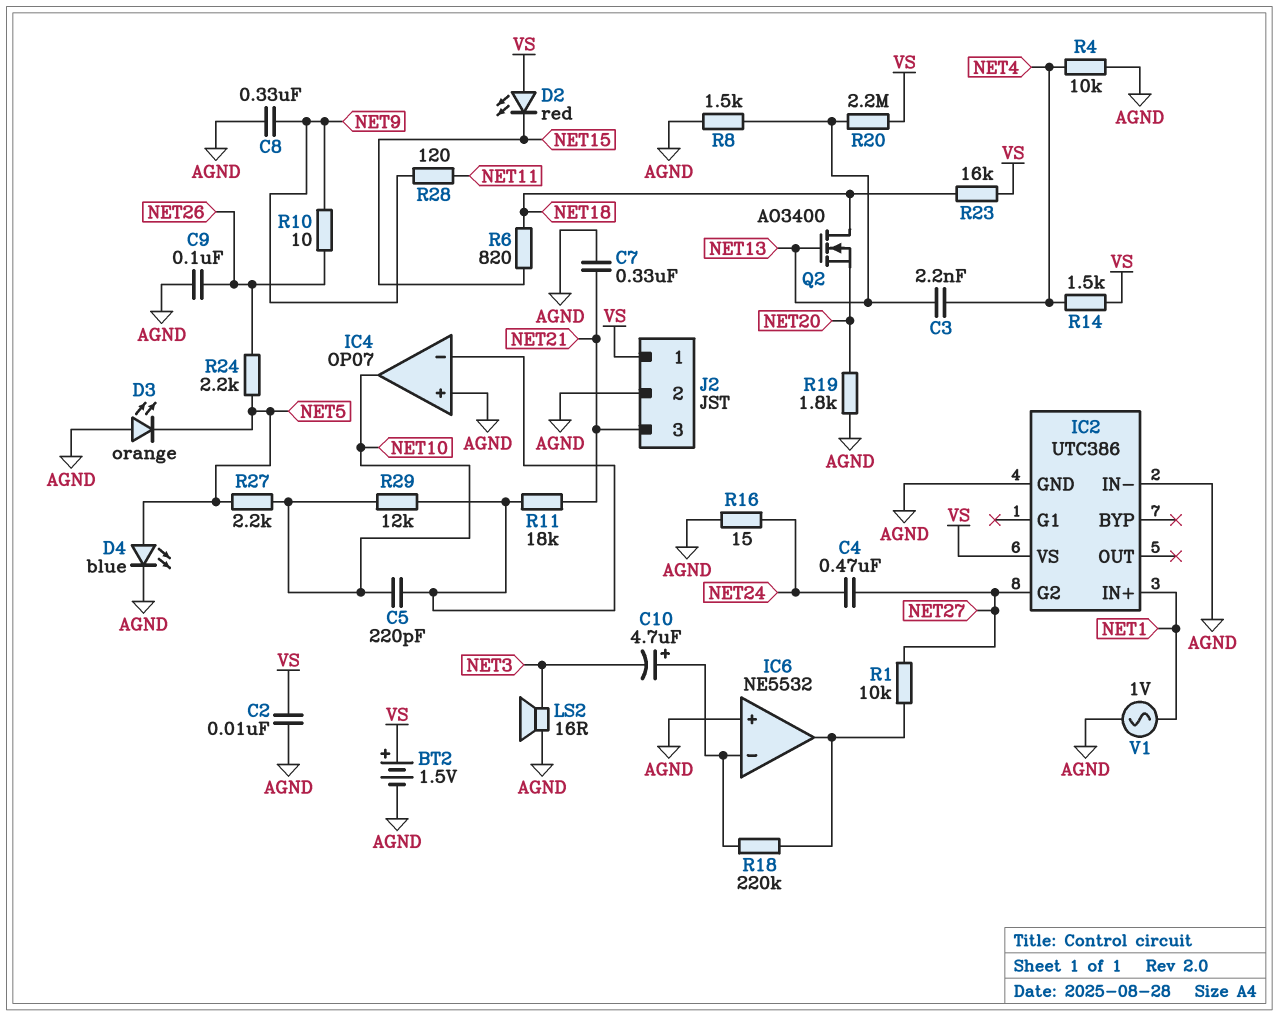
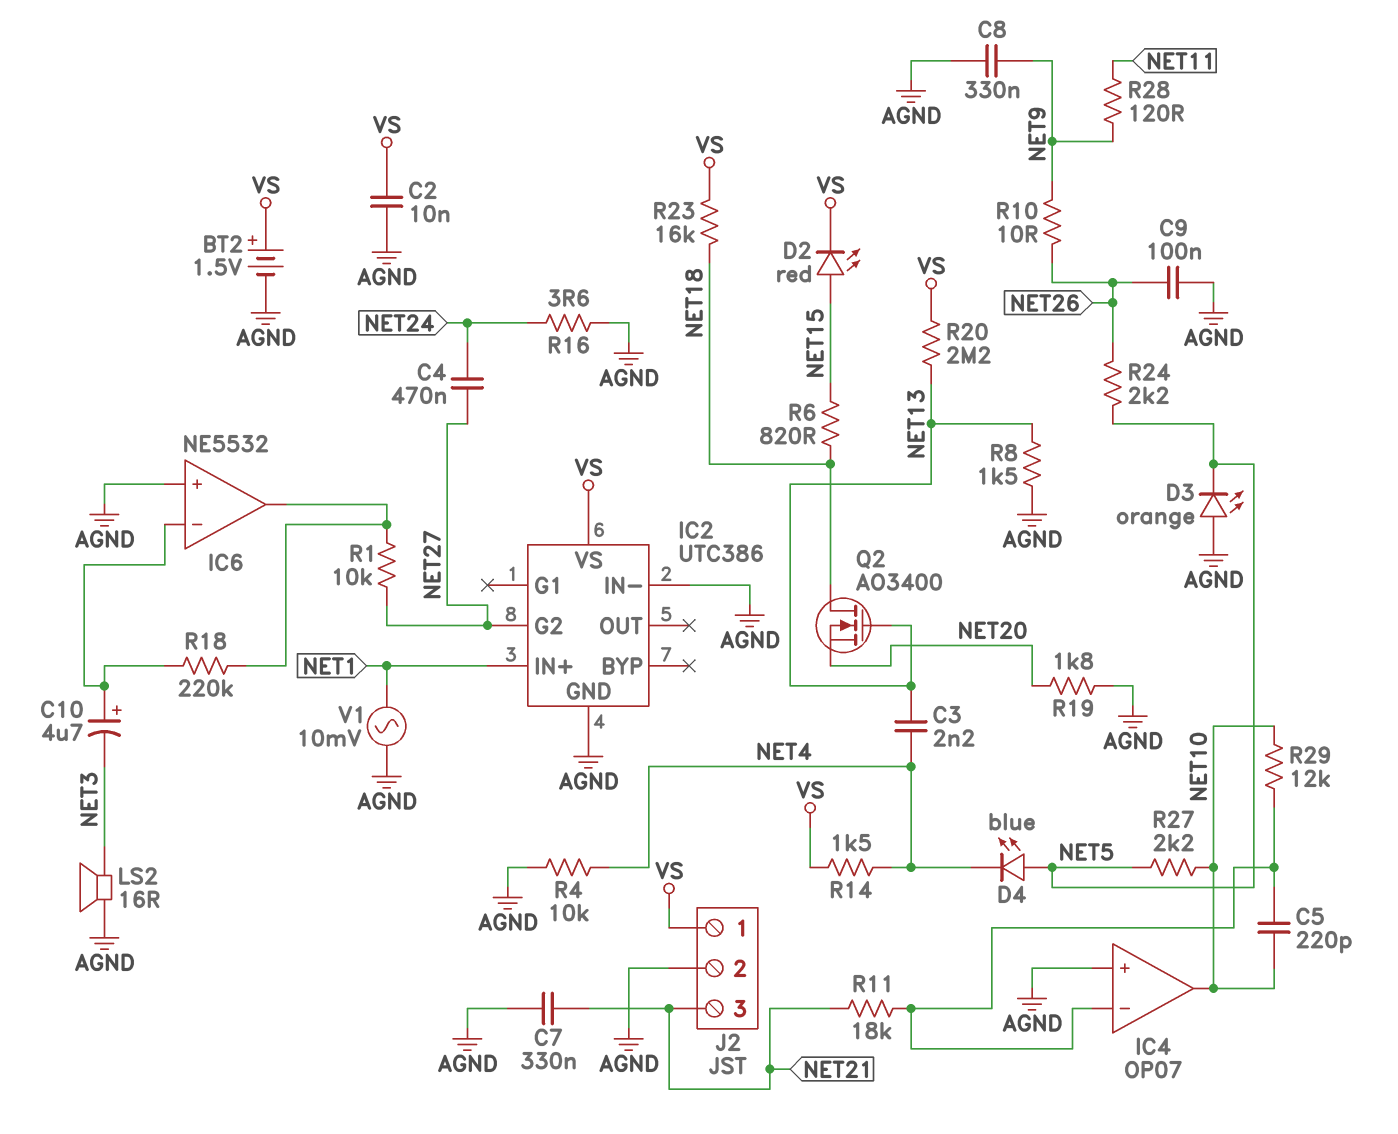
D2: LED red (A VS, K NET15) -> LED red (A NET15, K VS)
D4: LED blue (A NET5, K AGND) -> LED blue (A NET5, K NET4)
R16: 15 (AGND, NET24) -> 3.6 (AGND, NET24)
V1: AC 1V (AGND, NET1) -> AC 10mV (AGND, NET1)

